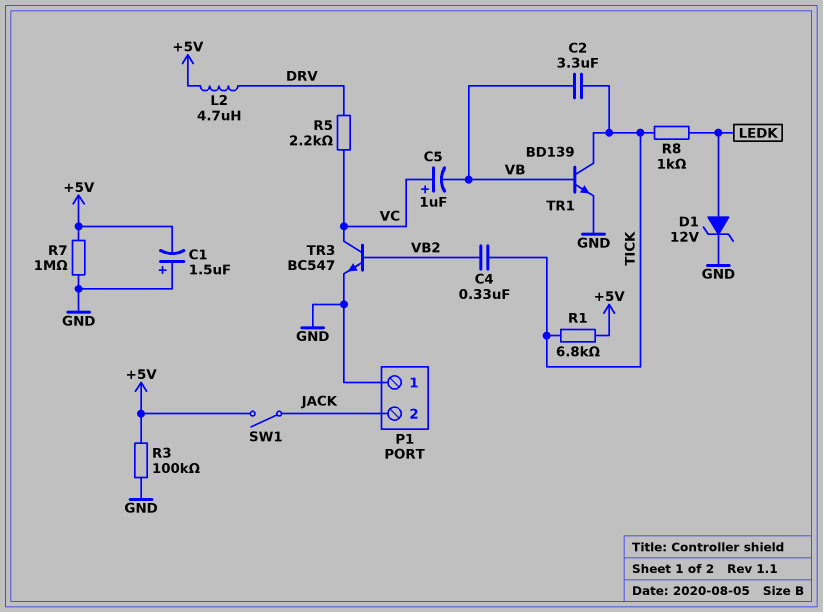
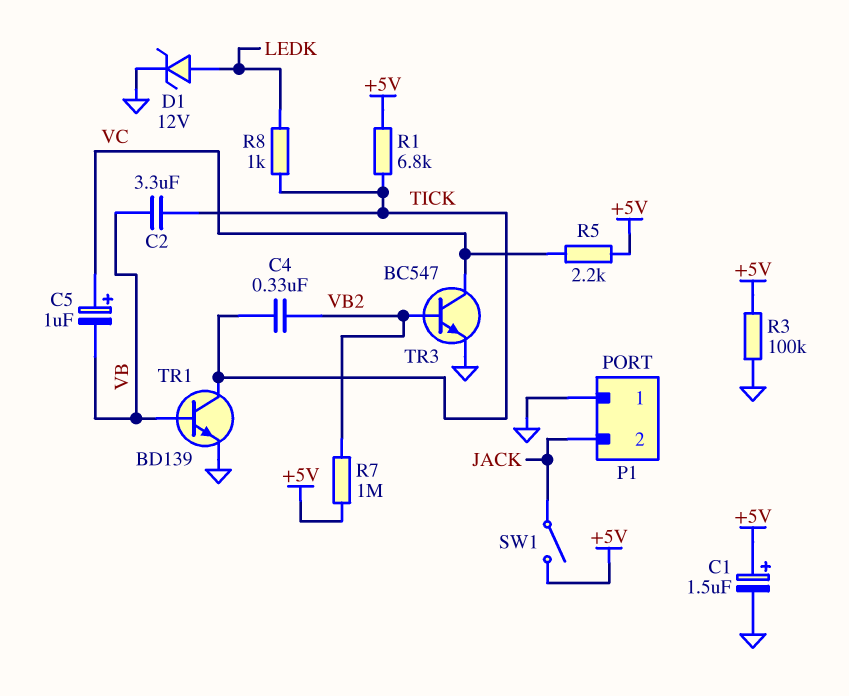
C1: 1.5uF (plus GND, minus +5V) -> 1.5uF (plus +5V, minus GND)
L2: 4.7uH (+5V, DRV) -> none
R5: 2.2k (DRV, VC) -> 2.2k (+5V, VC)
R7: 1M (+5V, GND) -> 1M (+5V, VB2)

